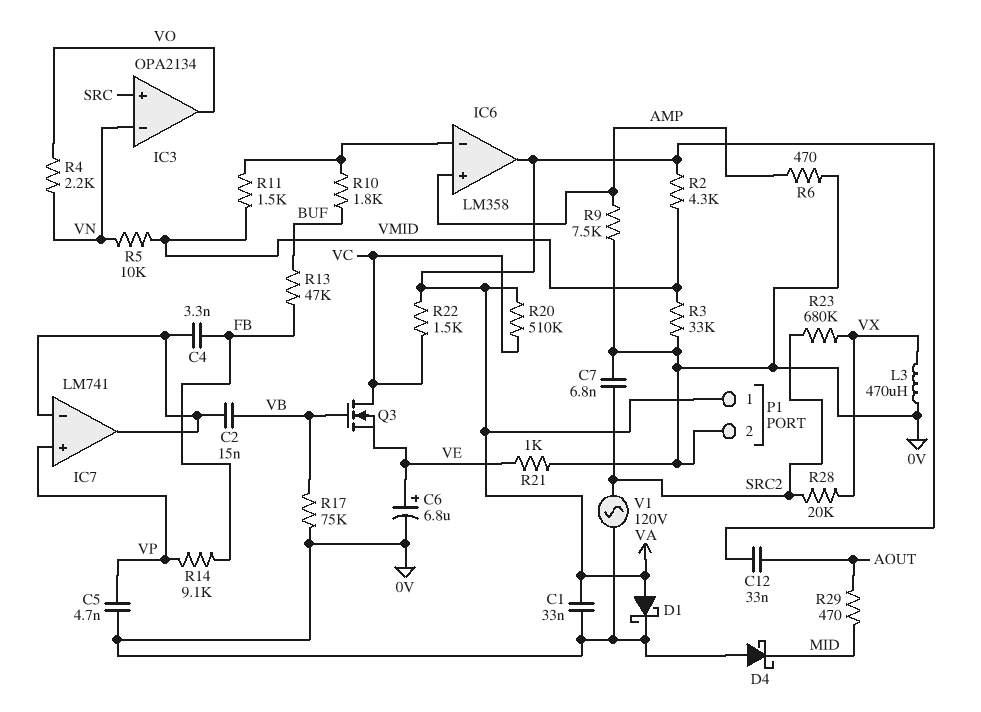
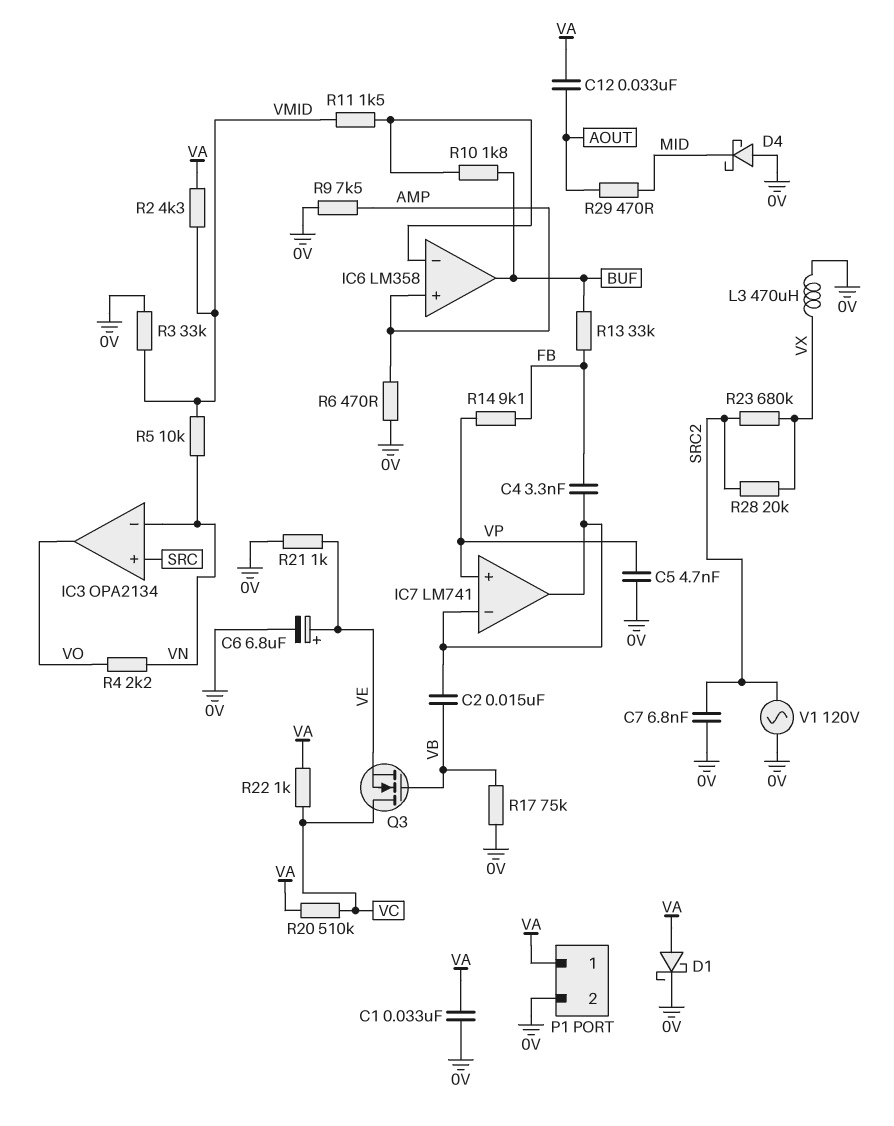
IC6 pin out: VA -> BUF
R13: 47k (BUF, FB) -> 33k (BUF, FB)
R22: 1.5k (VA, VC) -> 1k (VA, VC)

